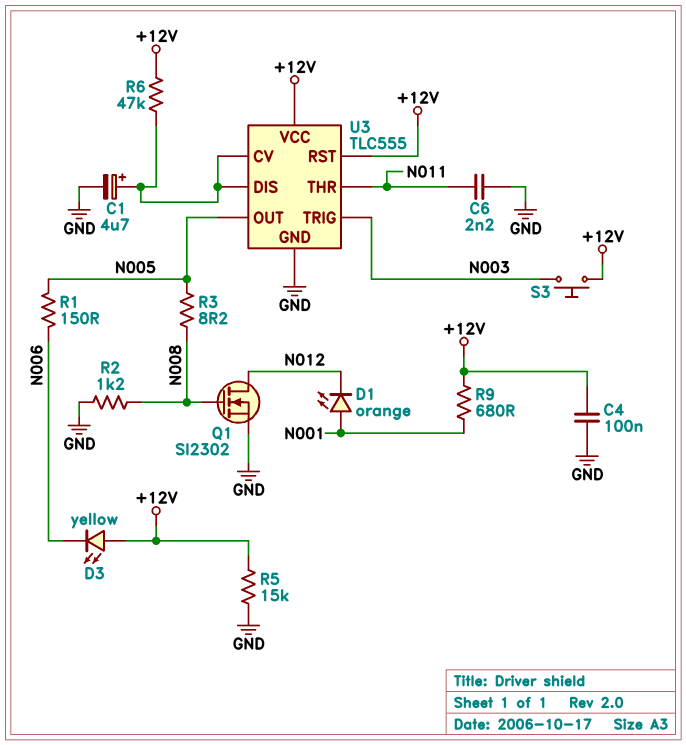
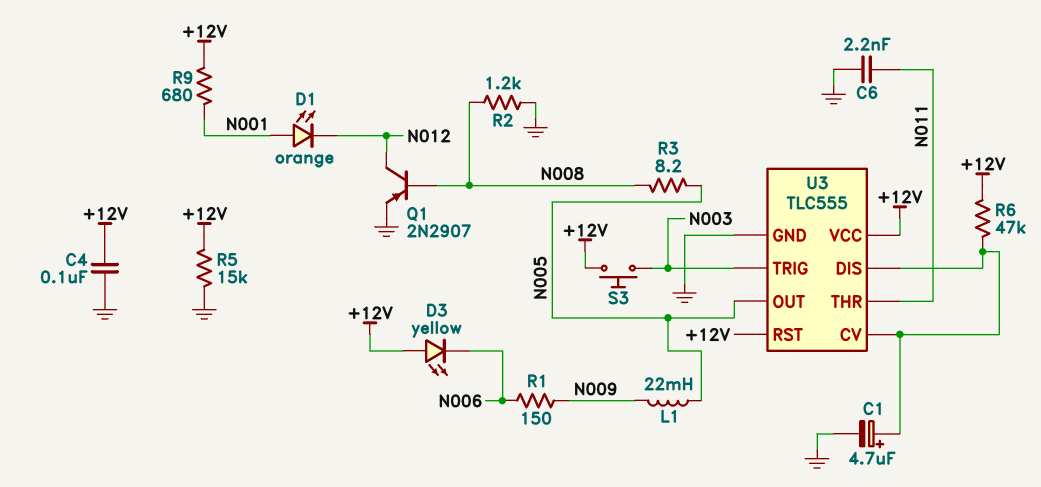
L1: none -> 22mH (N005, N009)
Q1: NMOS SI2302 (G N008, D N012, S GND) -> PNP 2N2907 (B N008, C N012, E GND)
R1: 150 (N005, N006) -> 150 (N006, N009)

